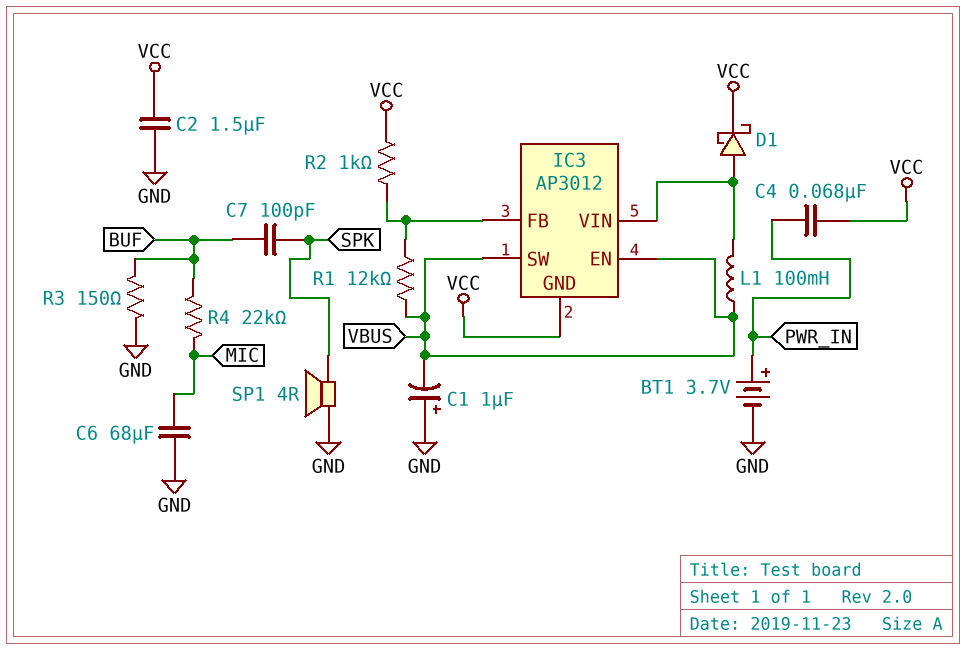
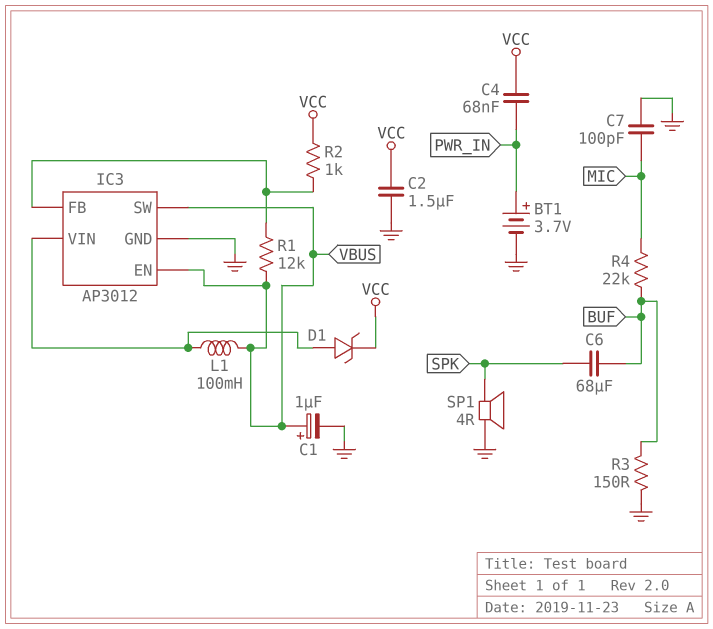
C1: 1uF (plus GND, minus VBUS) -> 1uF (plus VBUS, minus GND)
C6: 68uF (GND, MIC) -> 68uF (BUF, SPK)
C7: 100pF (BUF, SPK) -> 100pF (GND, MIC)
D1: schottky (A IC3/VIN, K VCC) -> zener (A IC3/VIN, K VCC)
IC3 pin GND: VCC -> GND

